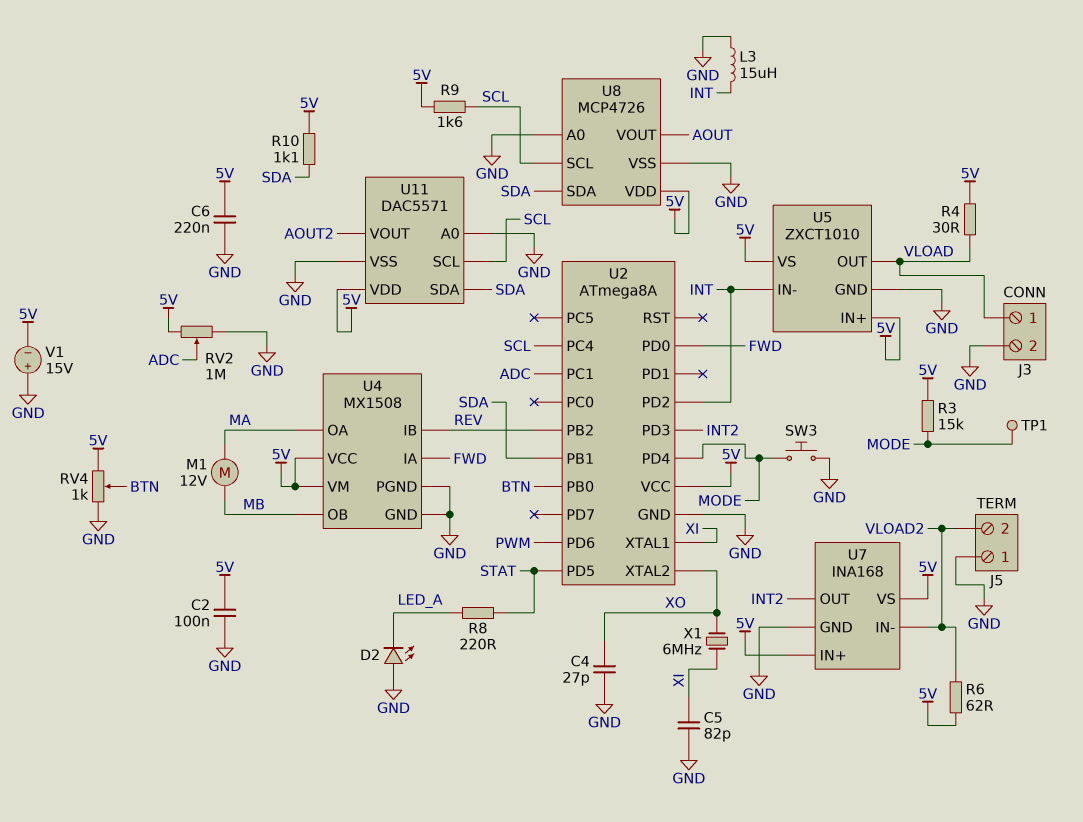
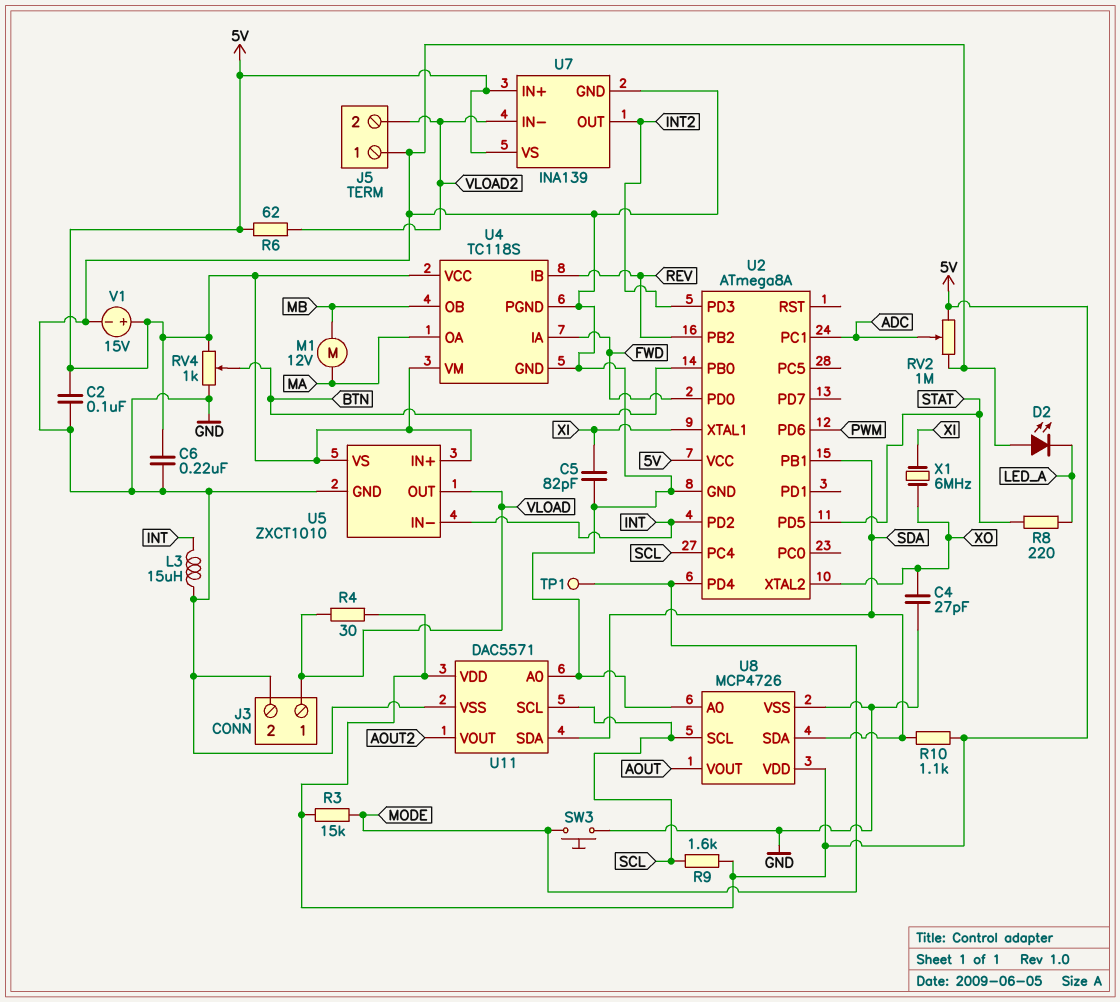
U4: MX1508 -> TC118S
U7: INA168 -> INA139
V1: 15V (plus GND, minus 5V) -> 15V (plus 5V, minus GND)

